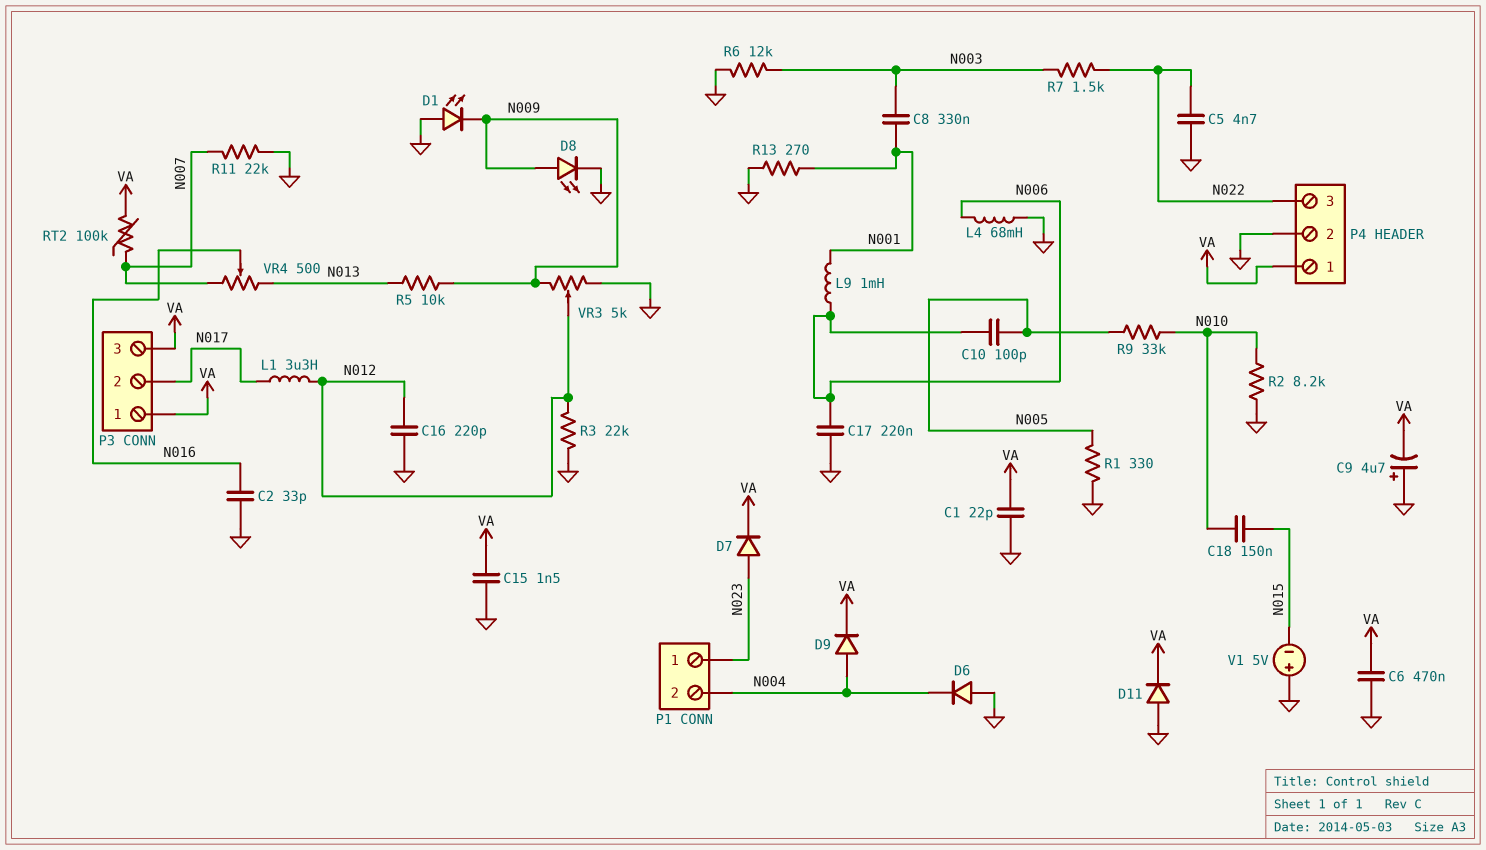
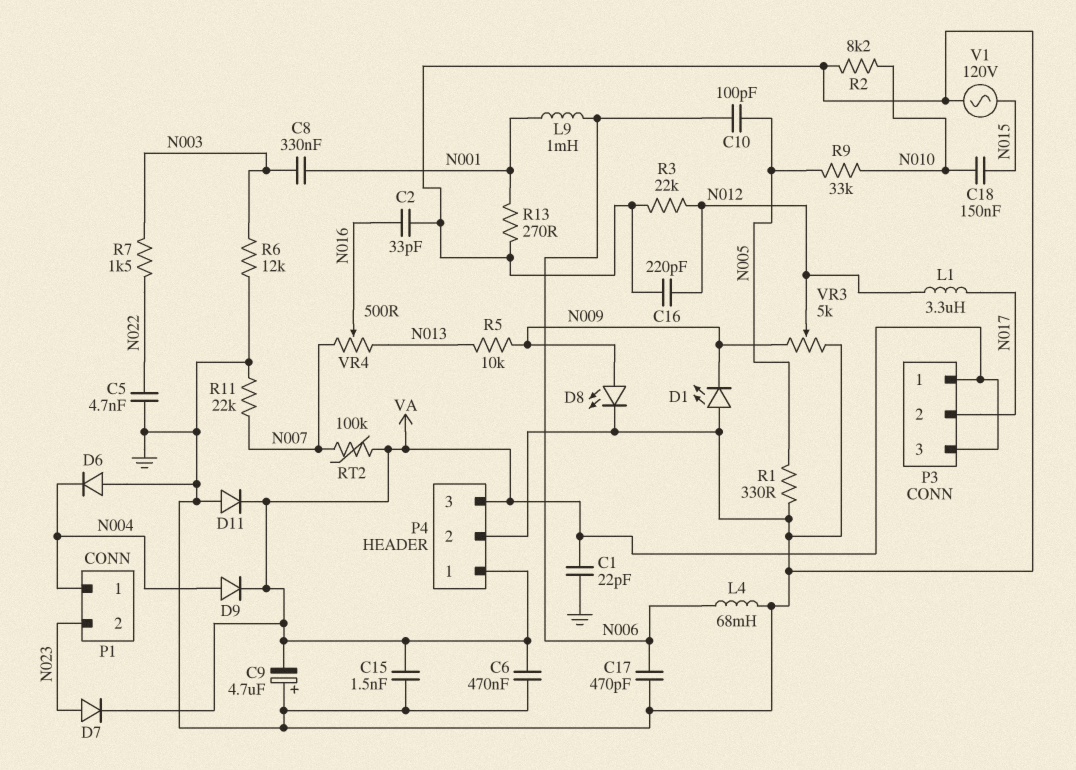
C17: 220nF (GND, N006) -> 470pF (GND, N006)
P1 pin 1: N023 -> N004
P1 pin 2: N004 -> N023
P4 pin 3: N022 -> VA
V1: 5V (plus GND, minus N015) -> AC 120V (GND, N015)

